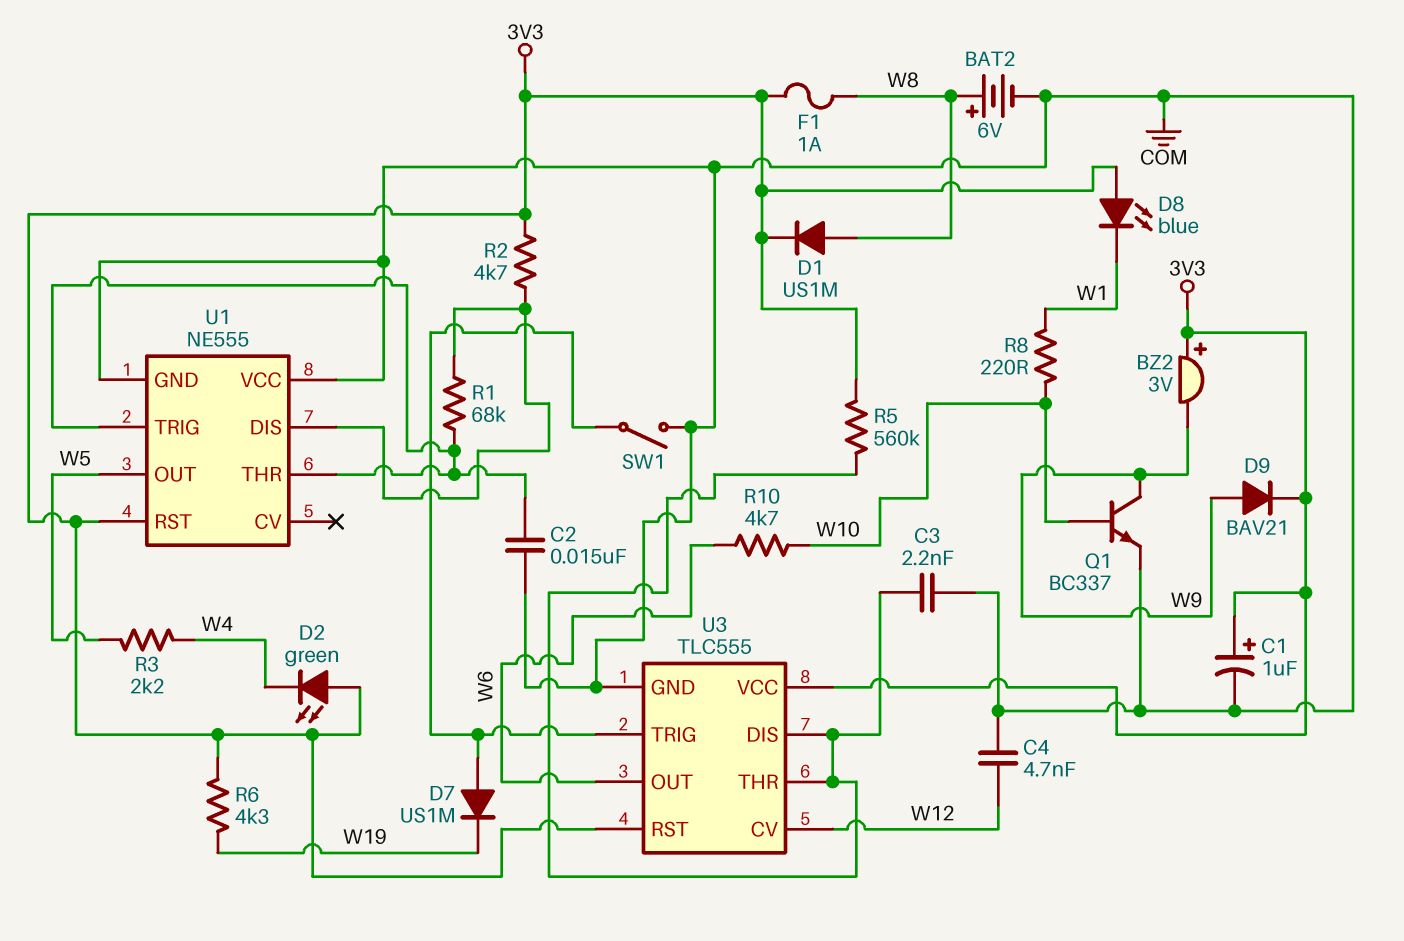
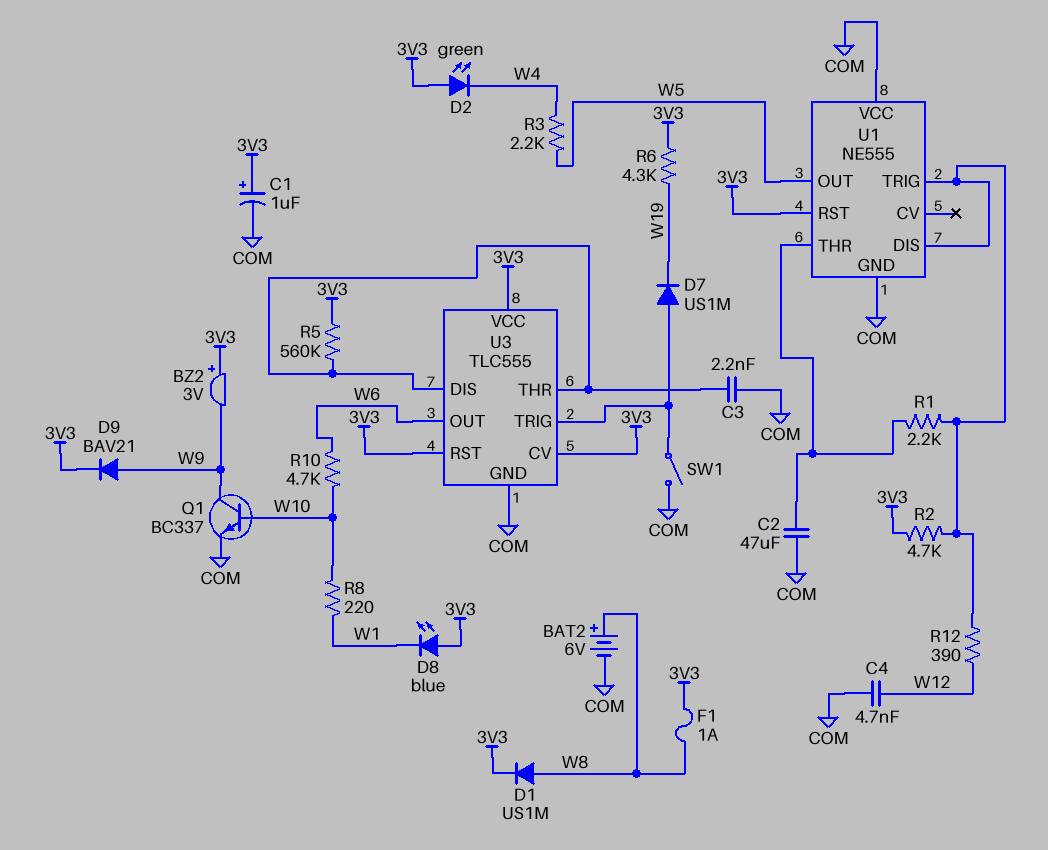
C2: 15nF (COM, U1/THR) -> 47uF (COM, U1/THR)
R1: 68k (U1/DIS, U1/THR) -> 2.2k (U1/DIS, U1/THR)
R12: none -> 390 (U1/DIS, W12)
U1 pin TRIG: U1/THR -> U1/DIS
U3 pin CV: W12 -> 3V3

